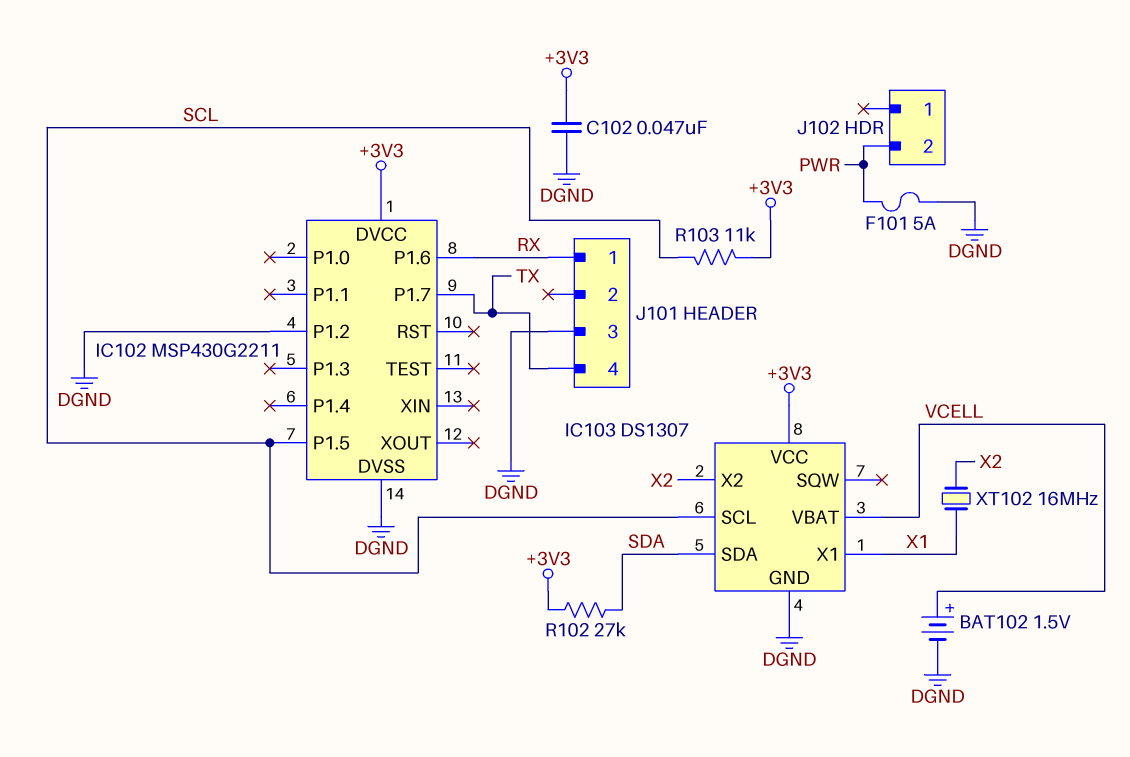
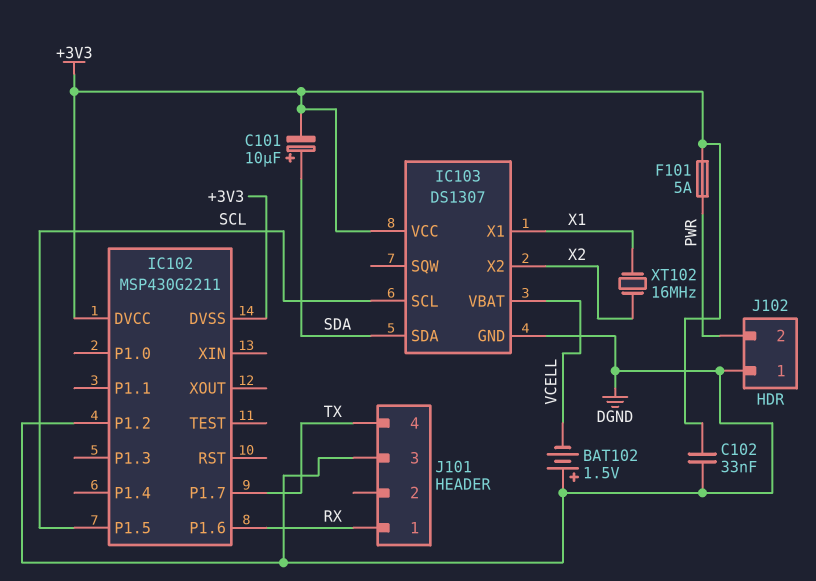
BAT102: 1.5V (plus VCELL, minus DGND) -> 1.5V (plus DGND, minus VCELL)
C101: none -> 10uF (plus SDA, minus +3V3)
C102: 47nF (+3V3, DGND) -> 33nF (+3V3, DGND)
F101: 5A (DGND, PWR) -> 5A (+3V3, PWR)
IC102 pin DVSS: DGND -> +3V3
J102 pin 1: none -> DGND
R102: 27k (+3V3, SDA) -> none
R103: 11k (+3V3, SCL) -> none

